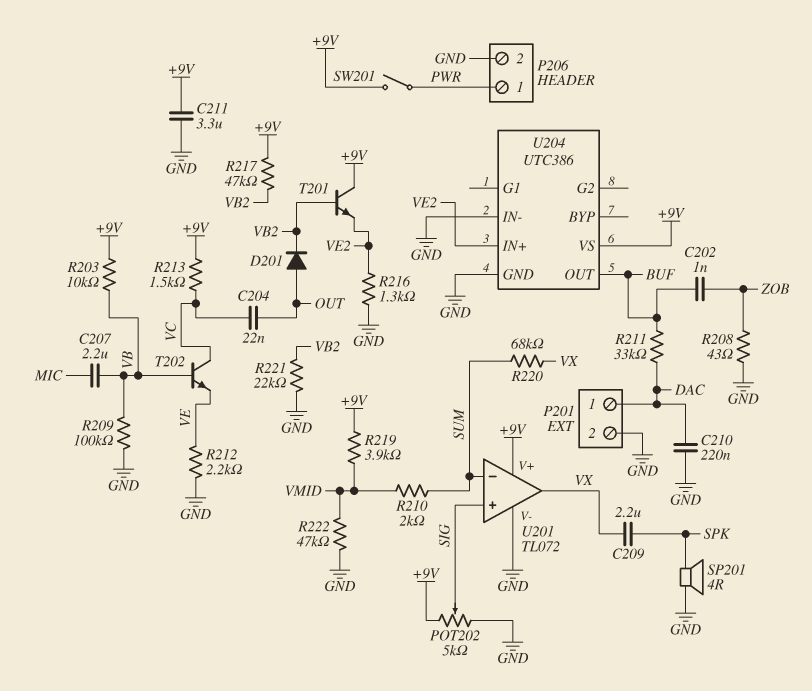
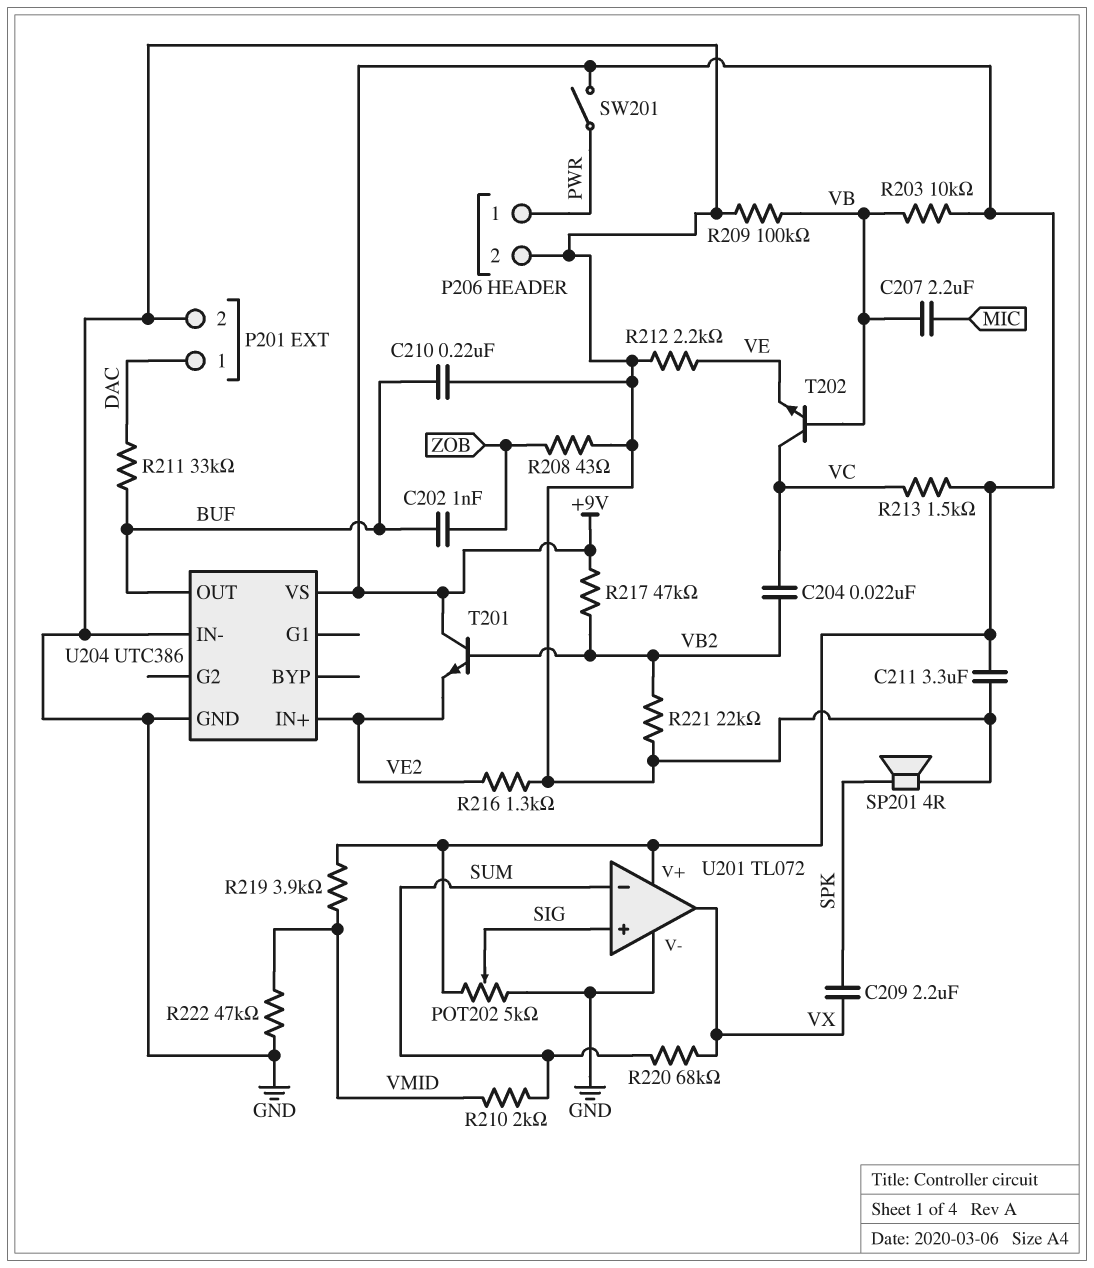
C204: 22nF (OUT, VC) -> 22nF (VB2, VC)
C210: 220nF (DAC, GND) -> 220nF (BUF, GND)
D201: diode (A OUT, K VB2) -> none

